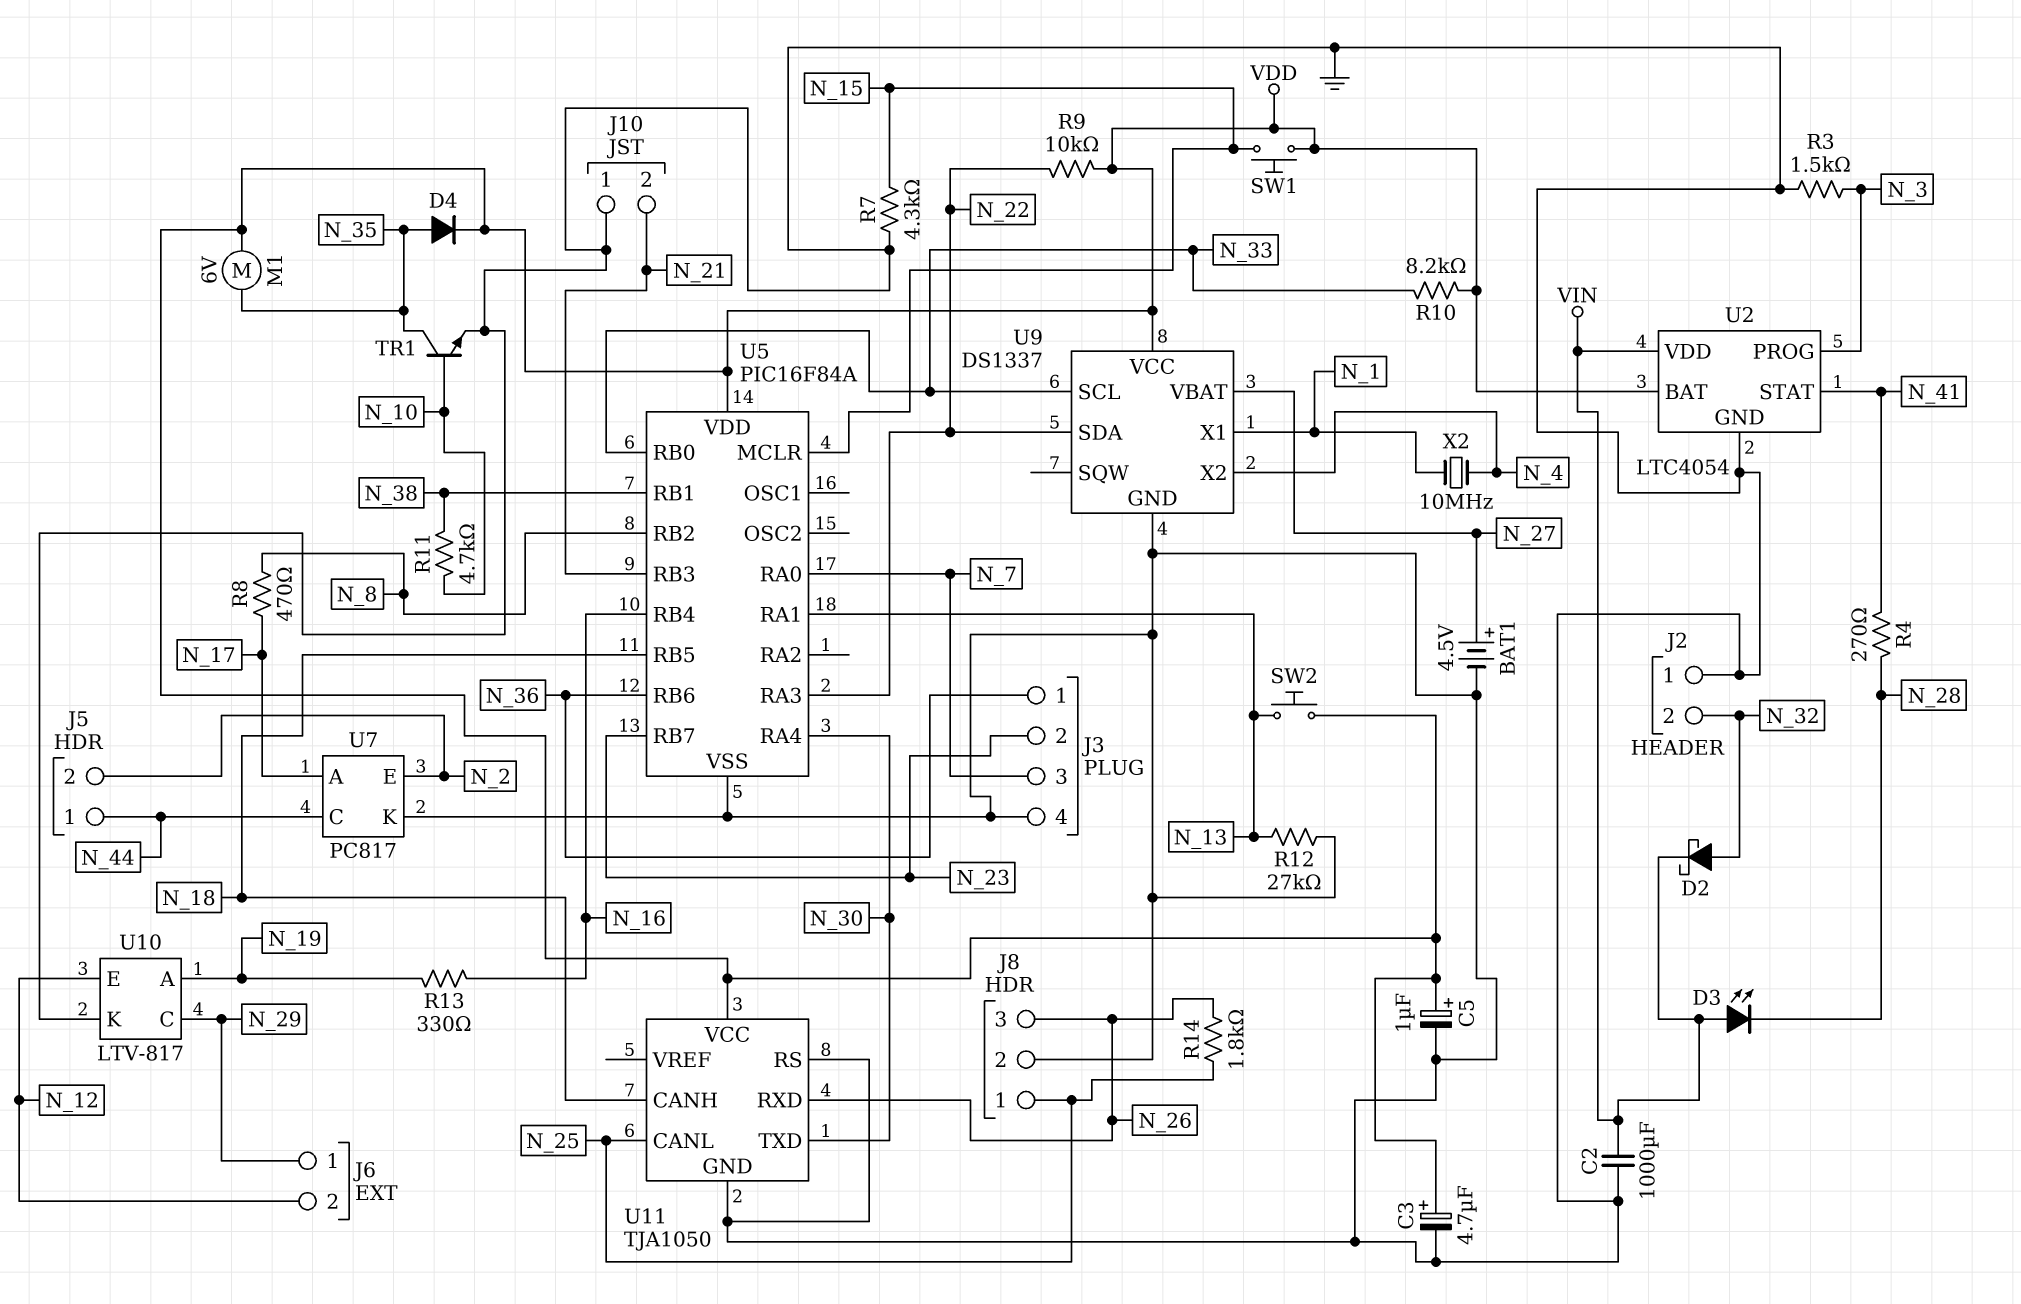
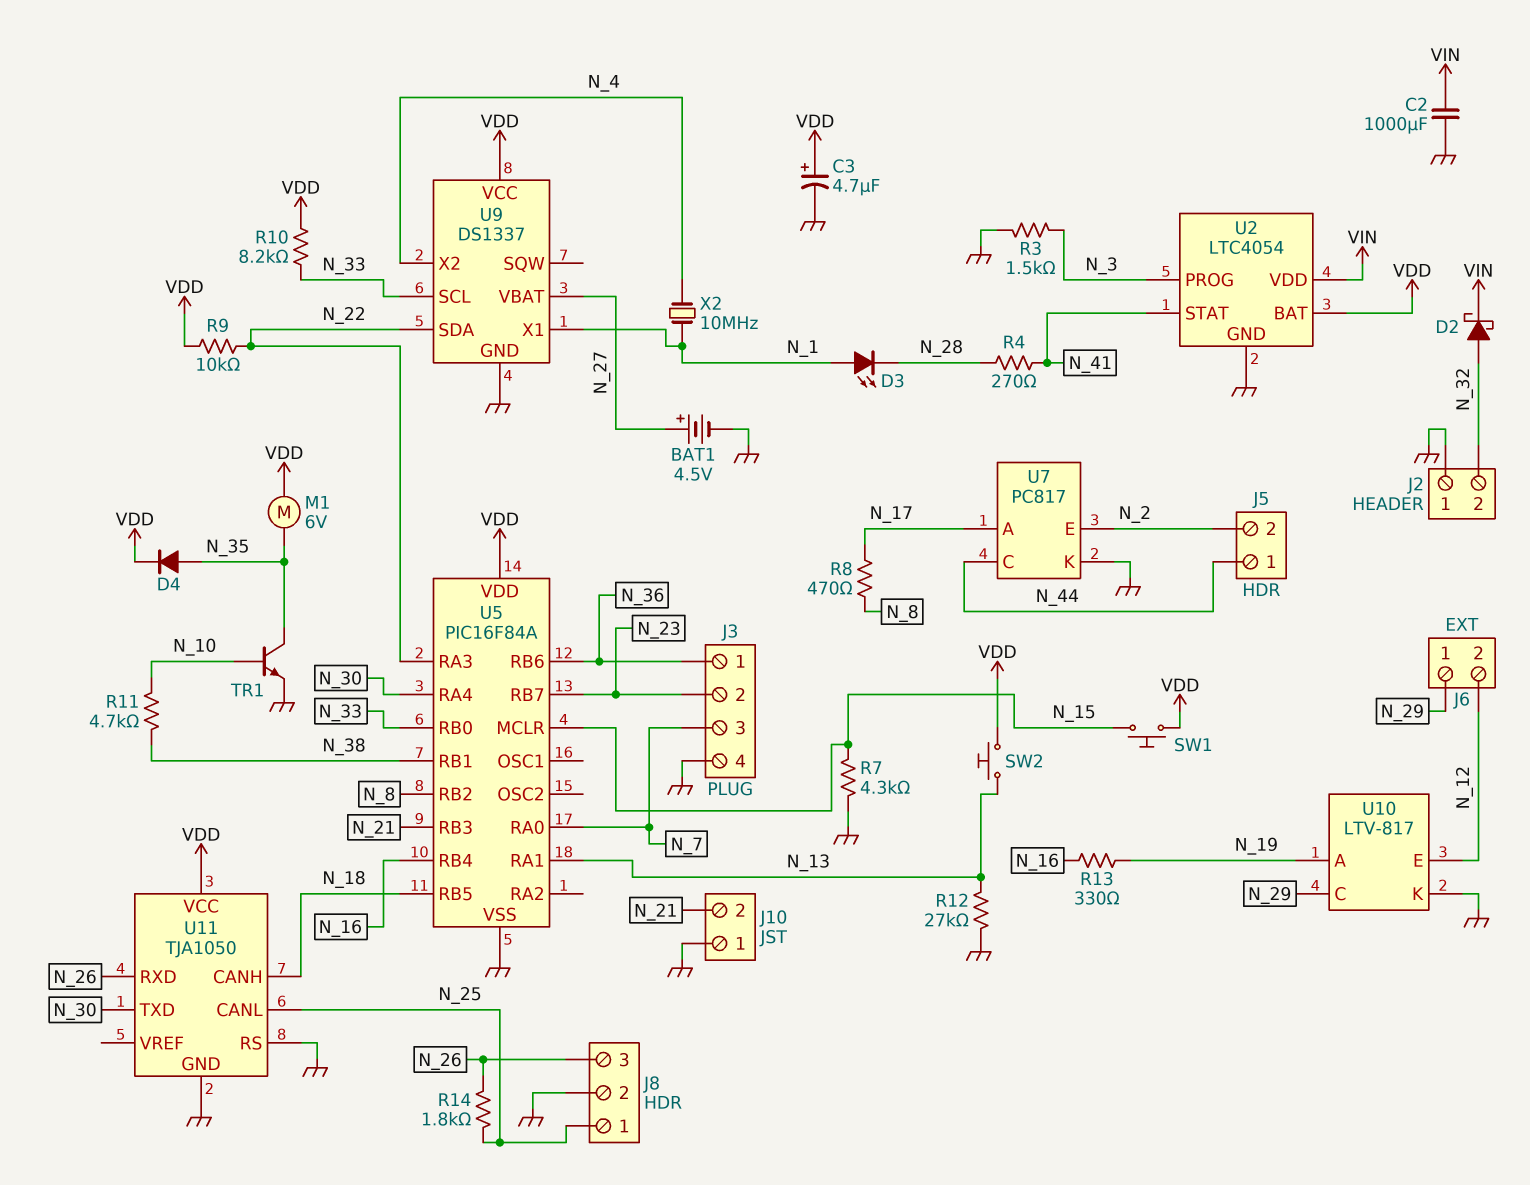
C5: 1uF (plus VDD, minus GND) -> none
D3: LED (A VIN, K N_28) -> LED (A N_1, K N_28)

